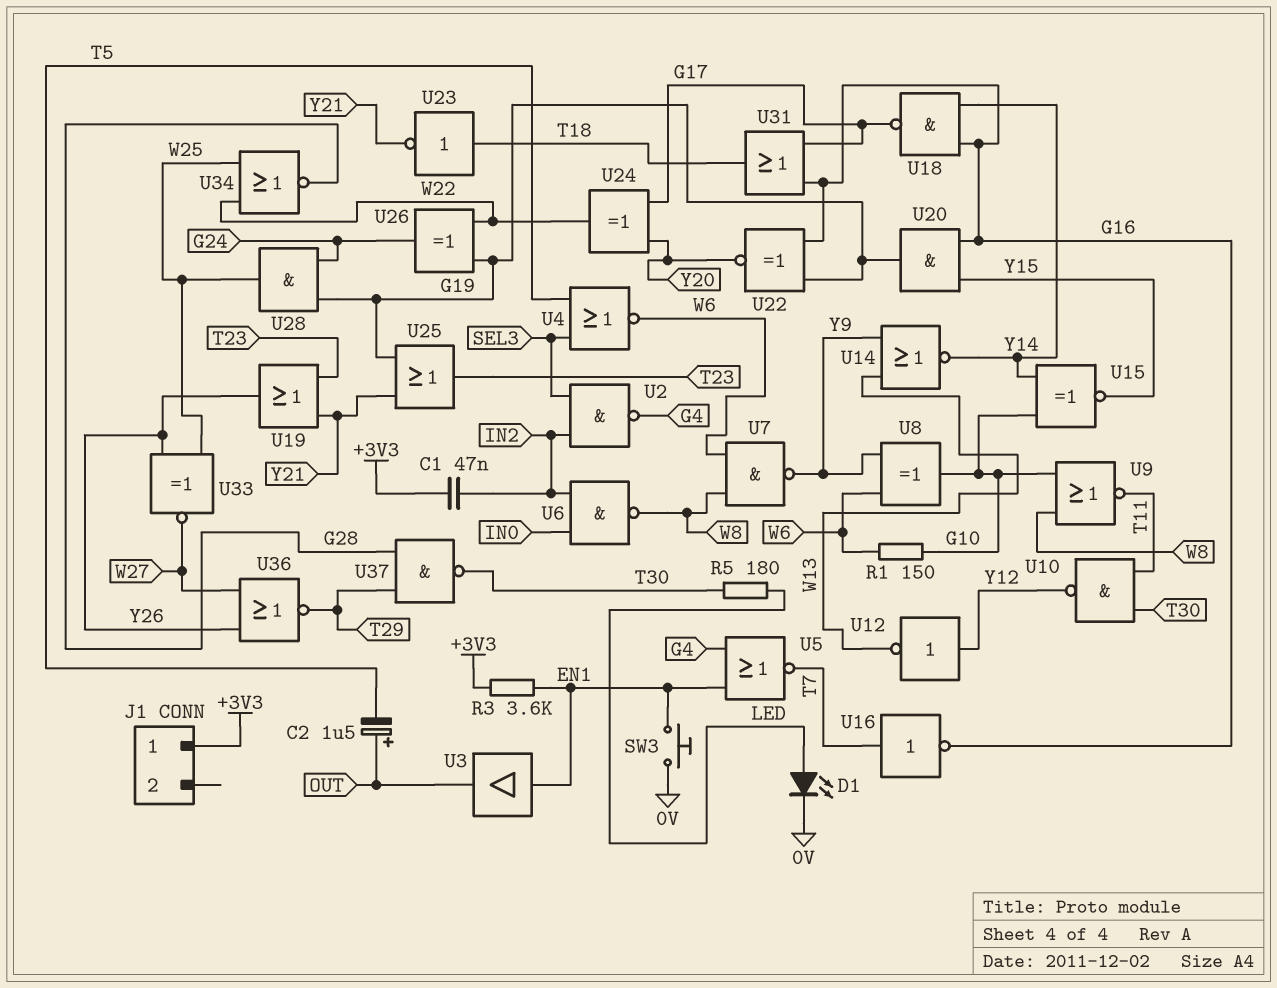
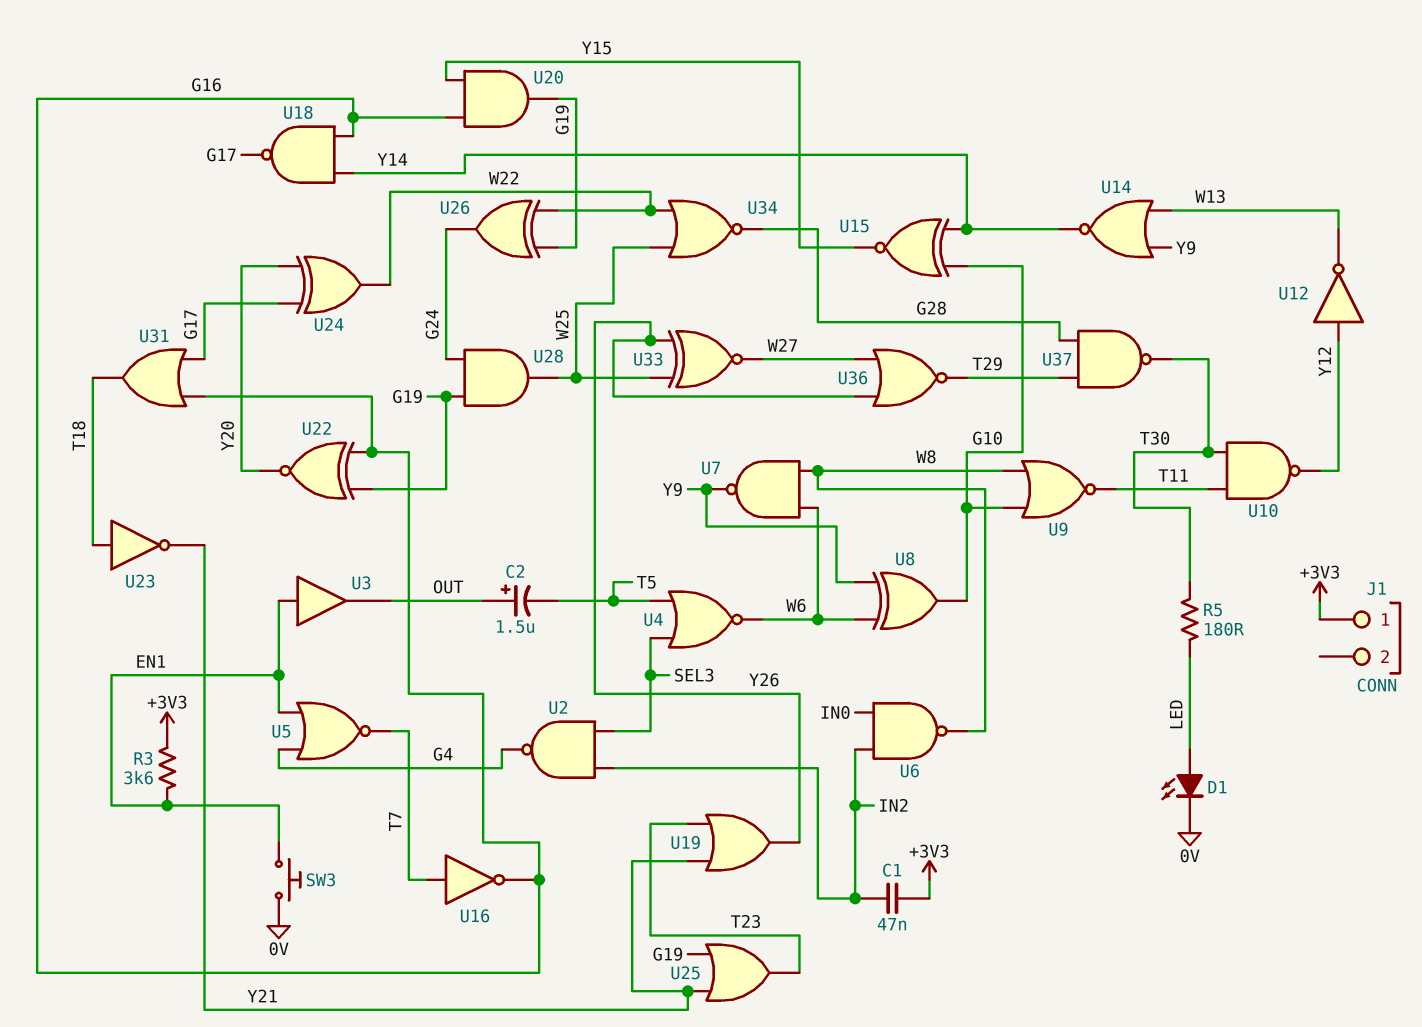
R1: 150 (G10, W6) -> none

